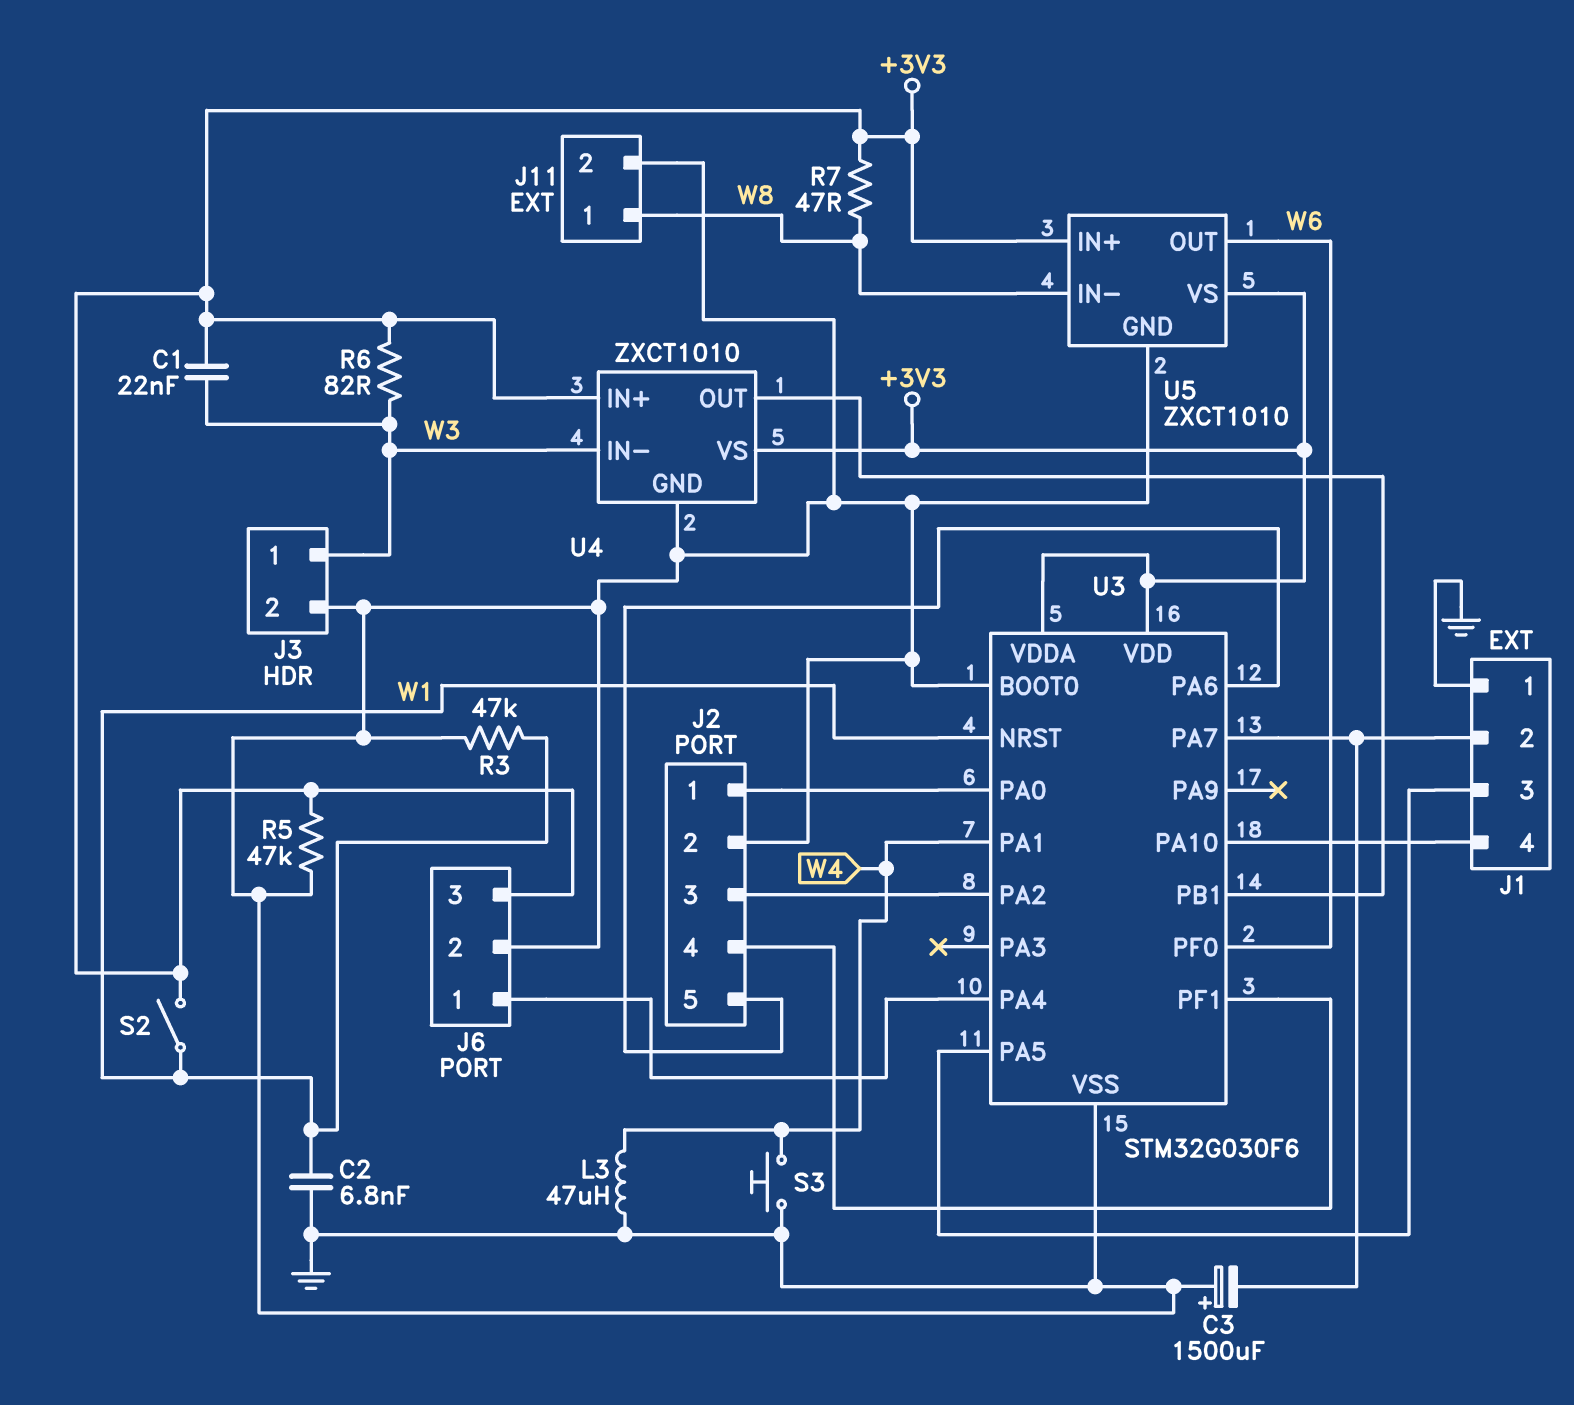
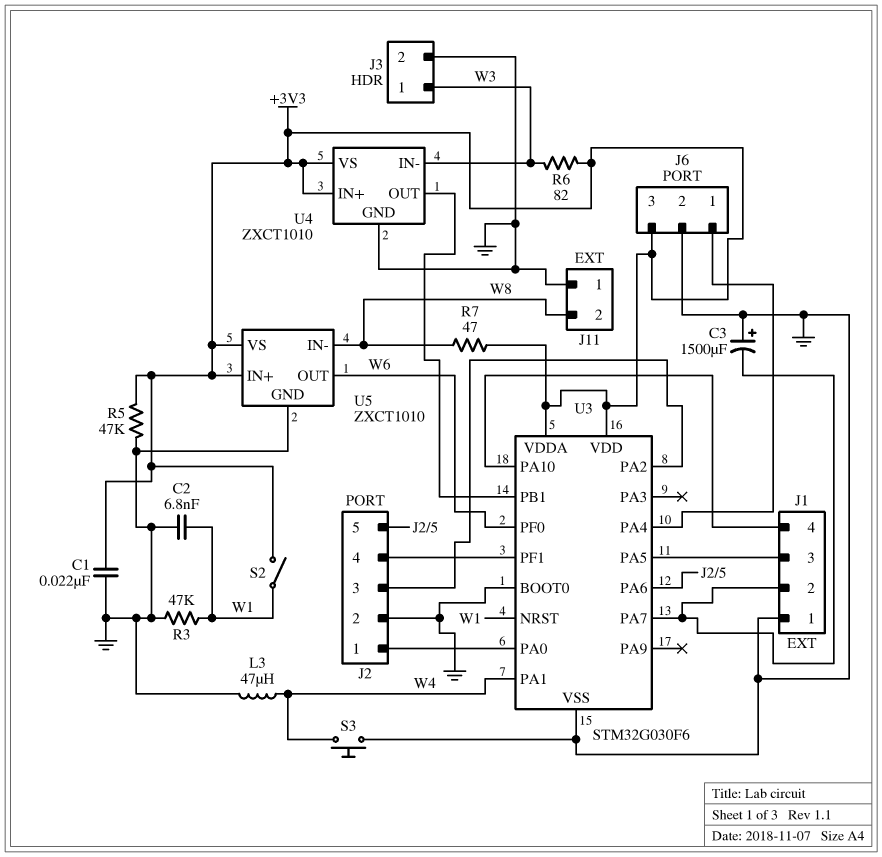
C1: 22nF (+3V3, W3) -> 22nF (+3V3, GND)
J11 pin 1: W8 -> GND
J11 pin 2: GND -> W8

